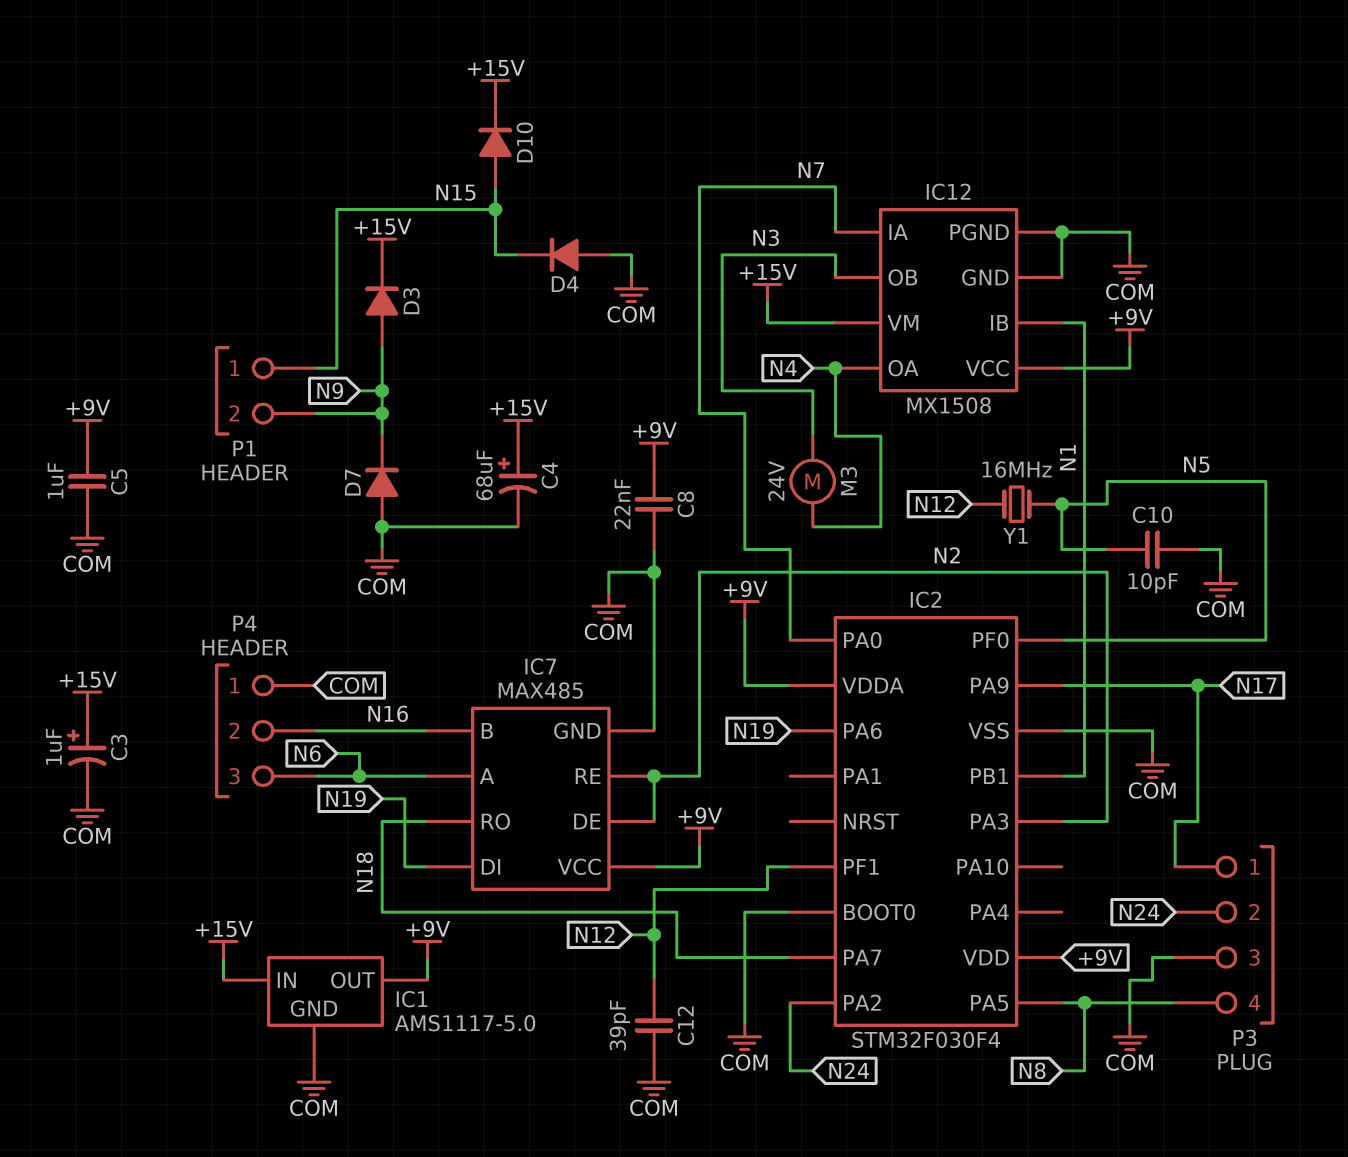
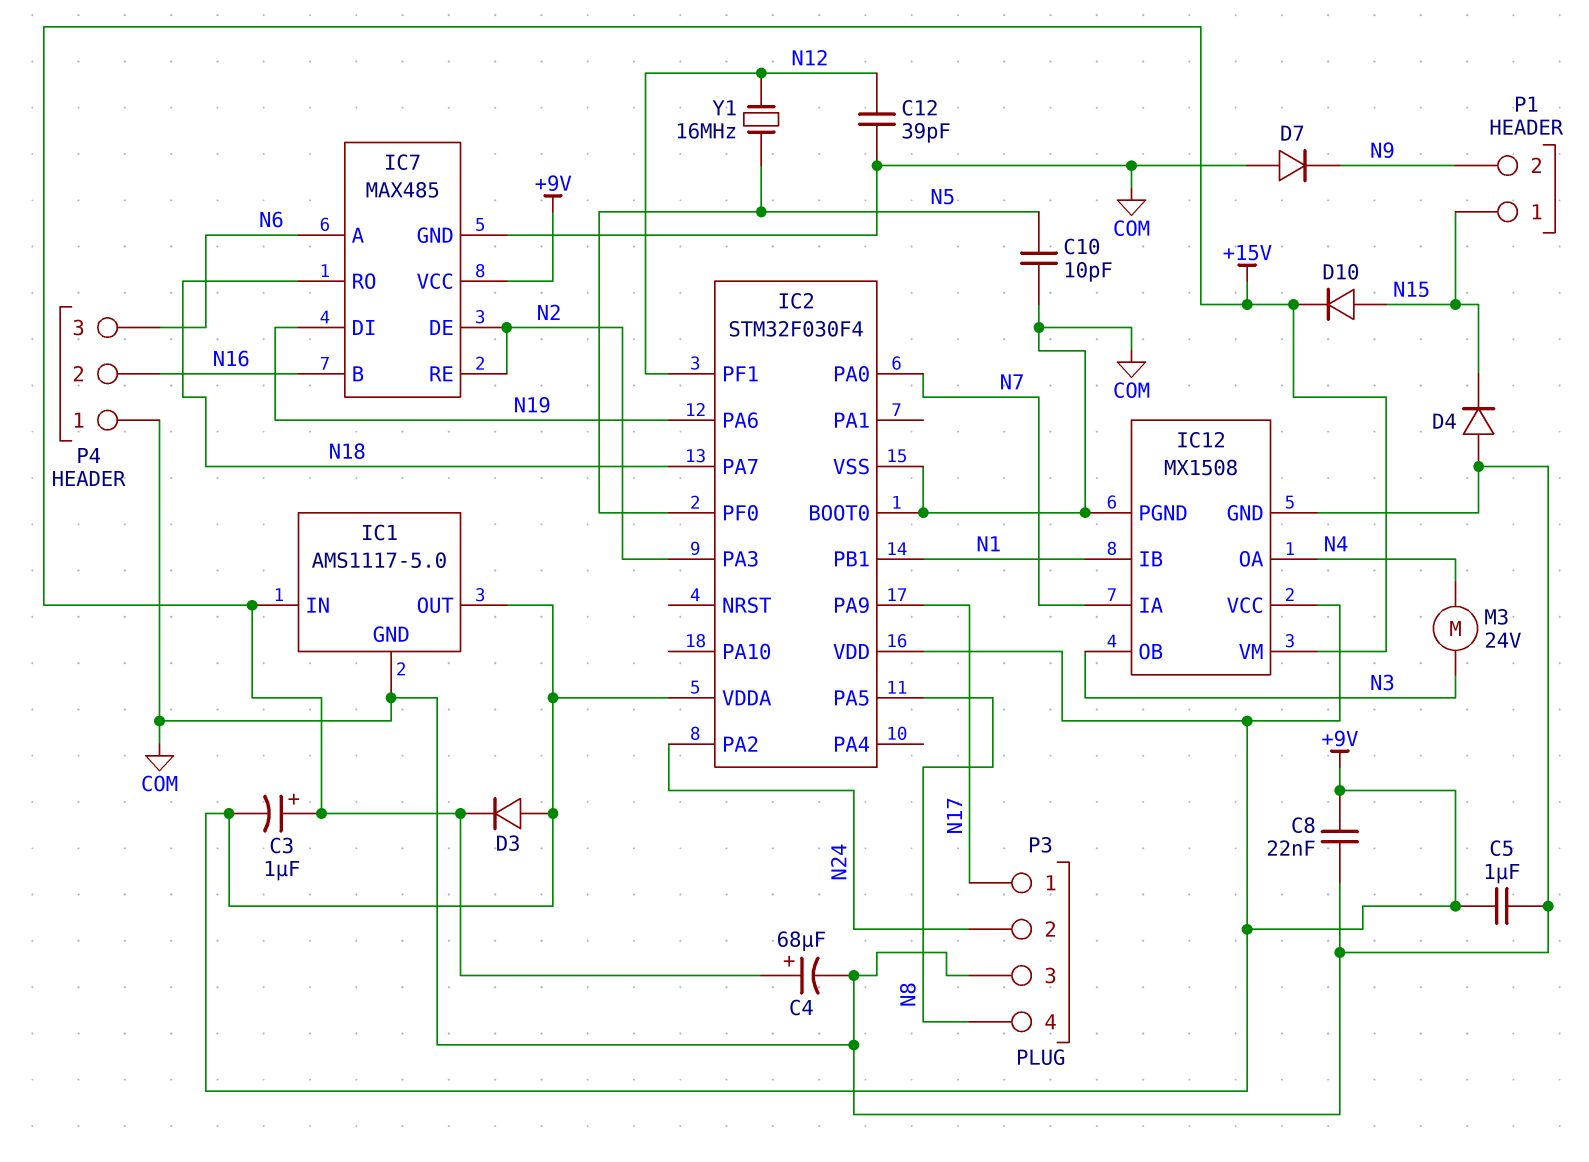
C3: 1uF (plus +15V, minus COM) -> 1uF (plus +15V, minus +9V)
D3: diode (A N9, K +15V) -> diode (A +9V, K +15V)

